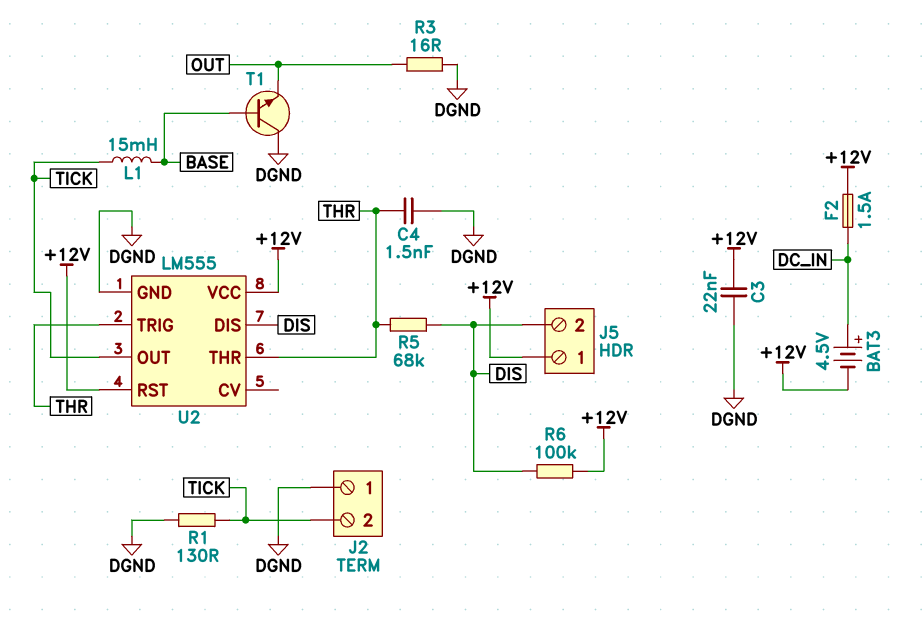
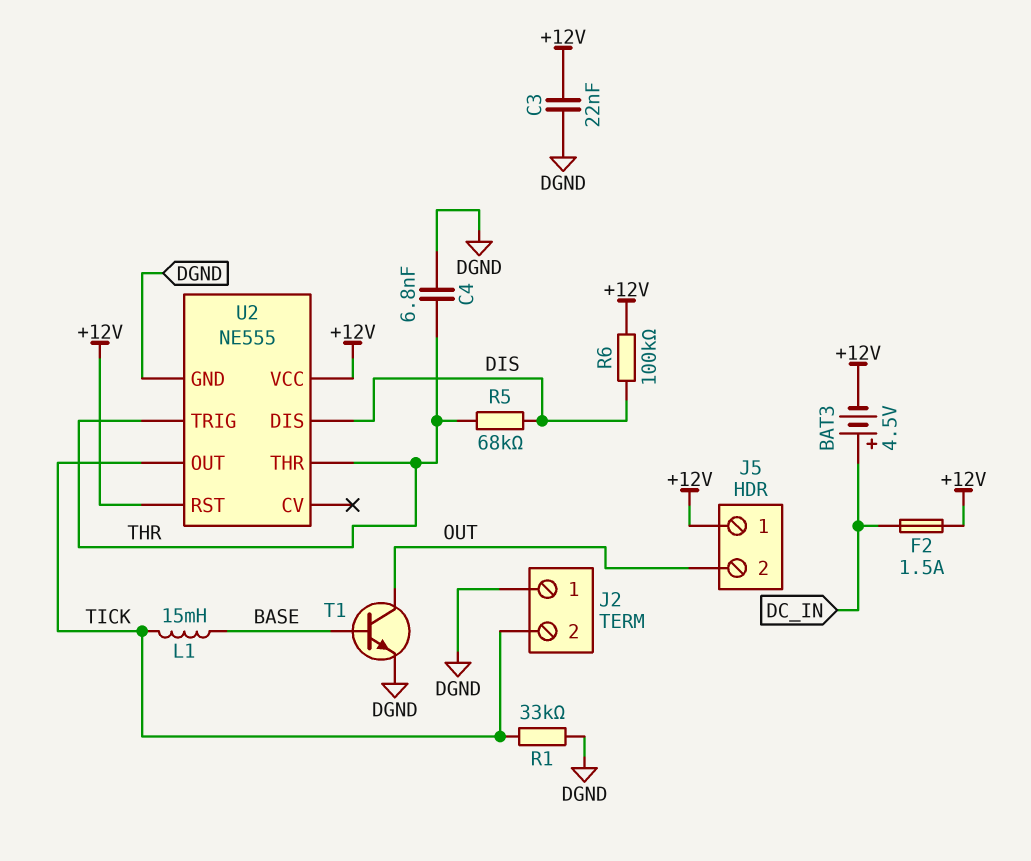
C4: 1.5nF (DGND, THR) -> 6.8nF (DGND, THR)
J5 pin 2: DIS -> OUT
R1: 130 (DGND, TICK) -> 33k (DGND, TICK)
R3: 16 (DGND, OUT) -> none
T1: NPN (B BASE, C DGND, E OUT) -> NPN (B BASE, C OUT, E DGND)
U2: LM555 -> NE555

